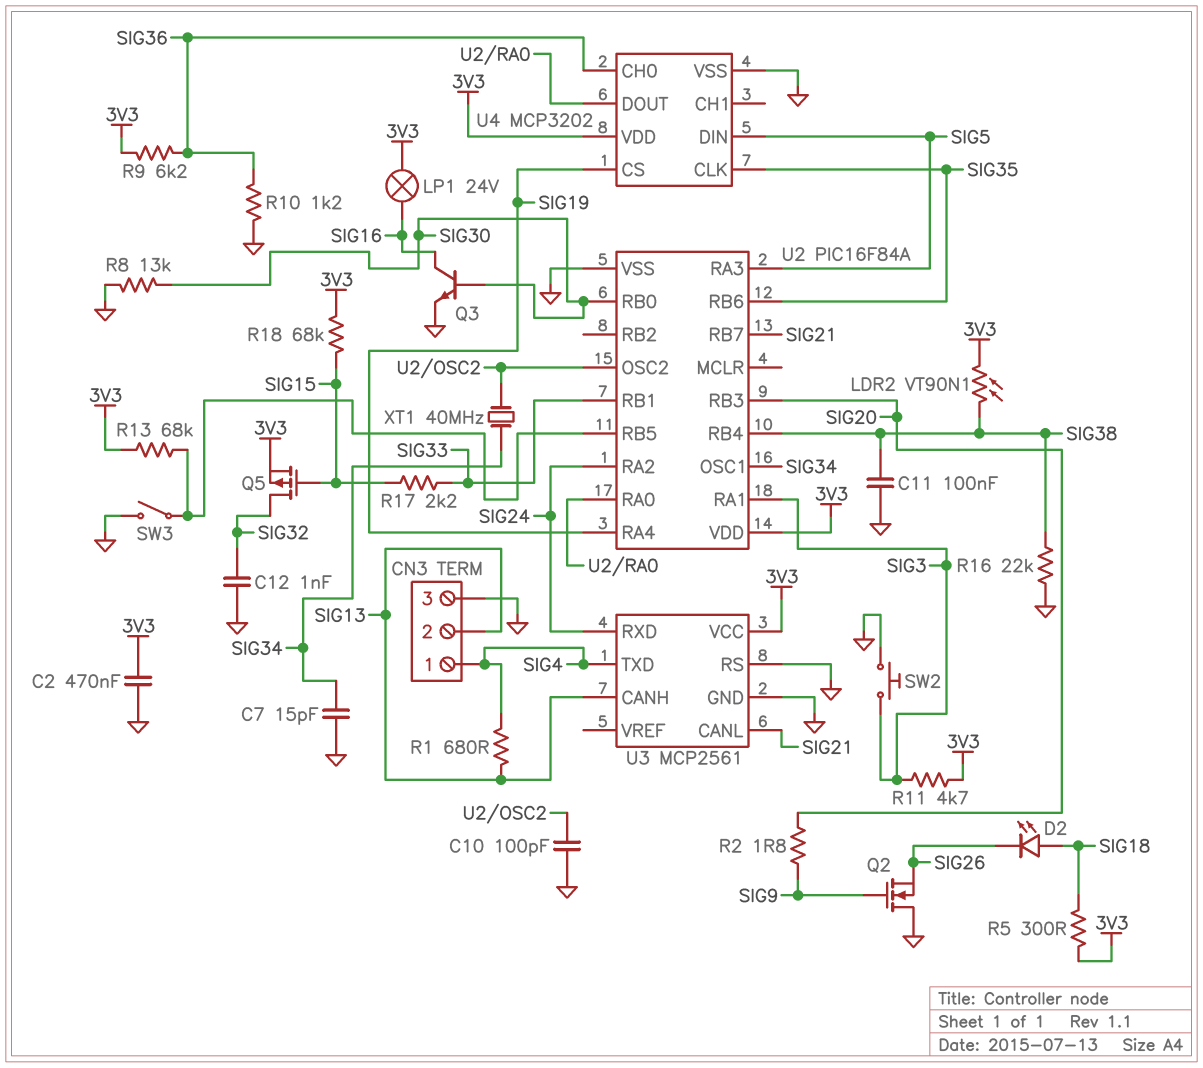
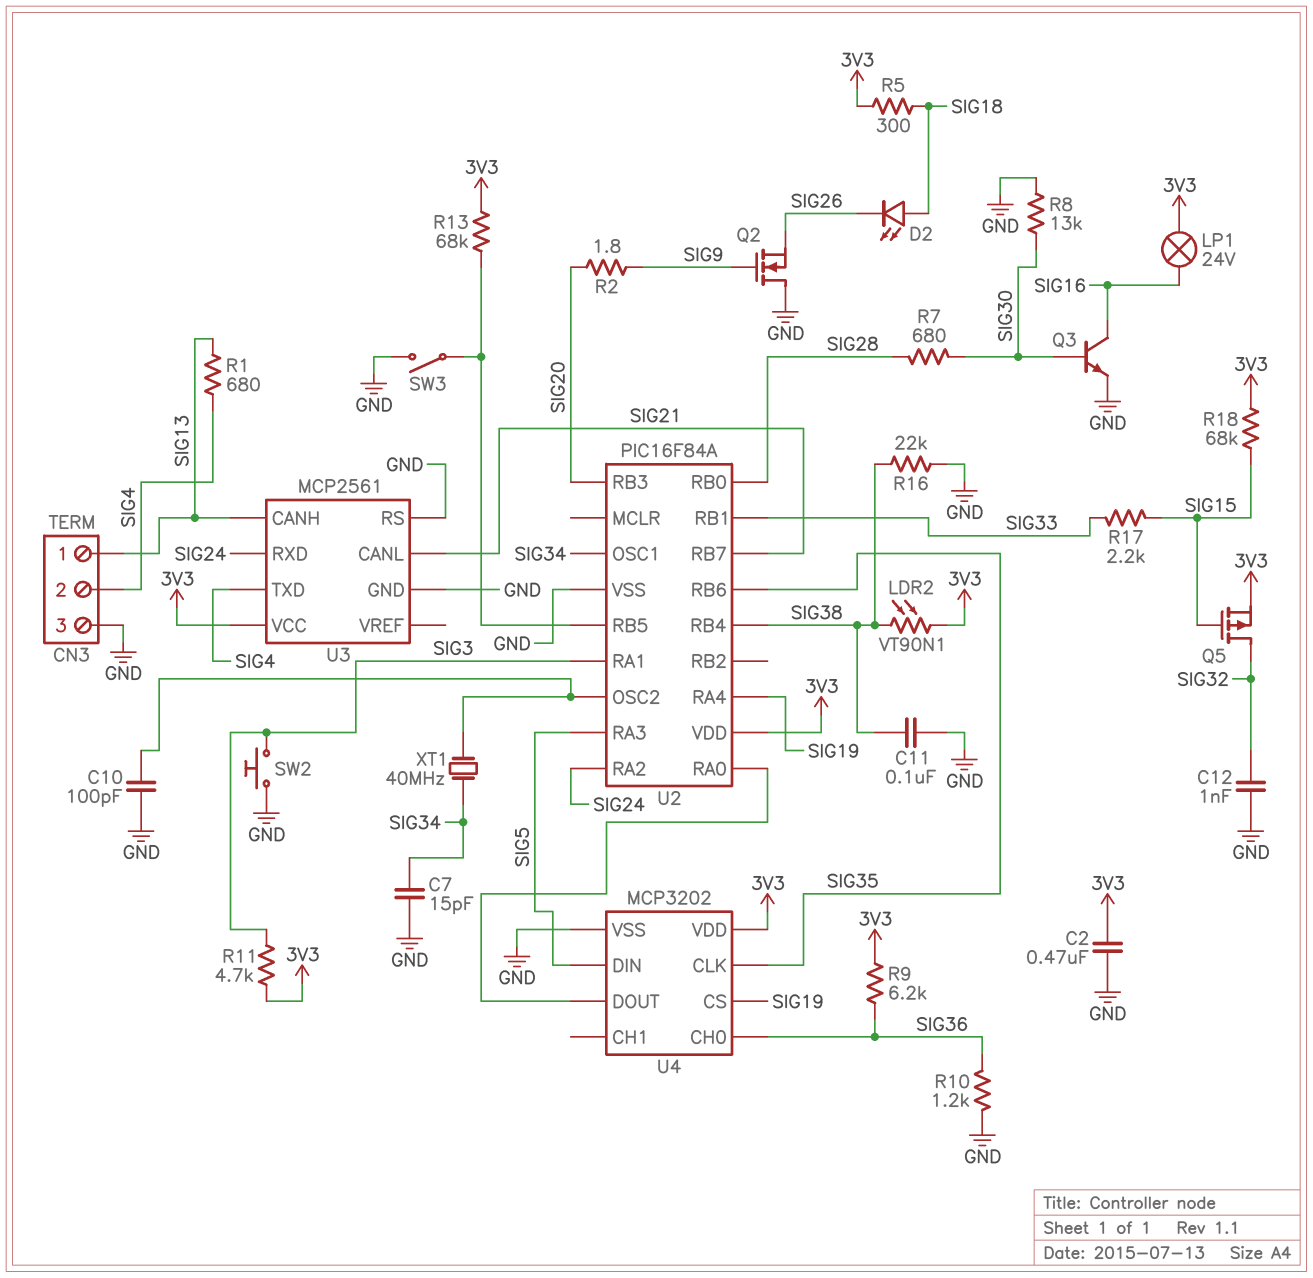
CN3 pin 1: SIG4 -> SIG13
CN3 pin 2: SIG13 -> SIG4
R7: none -> 680 (SIG28, SIG30)
U2 pin RB0: SIG30 -> SIG28

